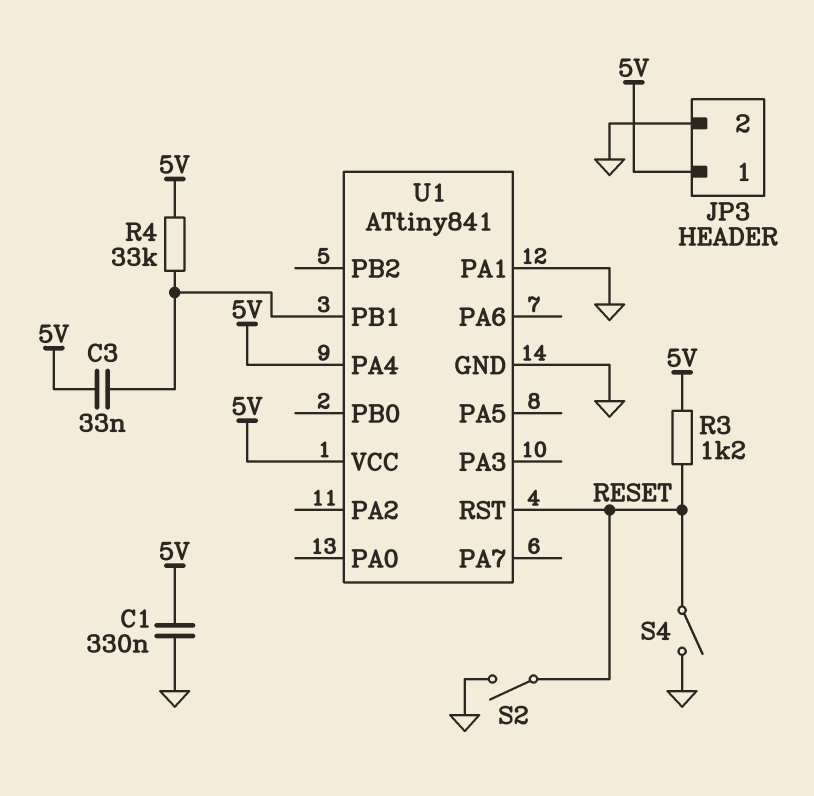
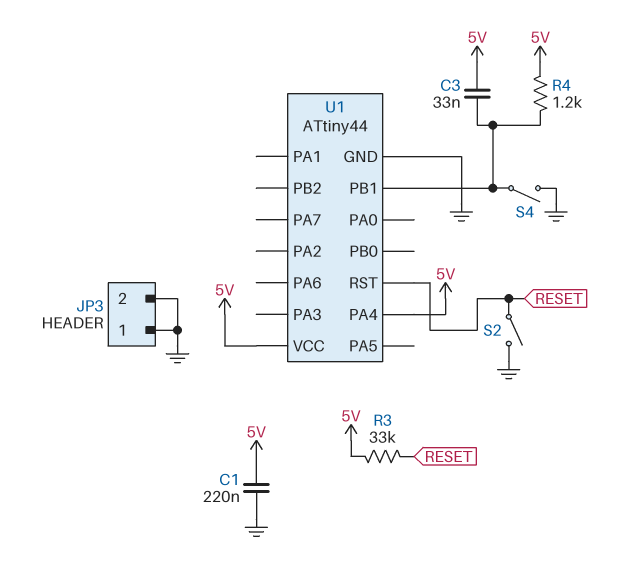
C1: 330nF (5V, GND) -> 220nF (5V, GND)
JP3 pin 1: 5V -> GND
R3: 1.2k (5V, RESET) -> 33k (5V, RESET)
R4: 33k (5V, U1/PB1) -> 1.2k (5V, U1/PB1)
S4: switch (GND, RESET) -> switch (GND, U1/PB1)
U1: ATtiny841 -> ATtiny44
U1 pin PA1: GND -> none

